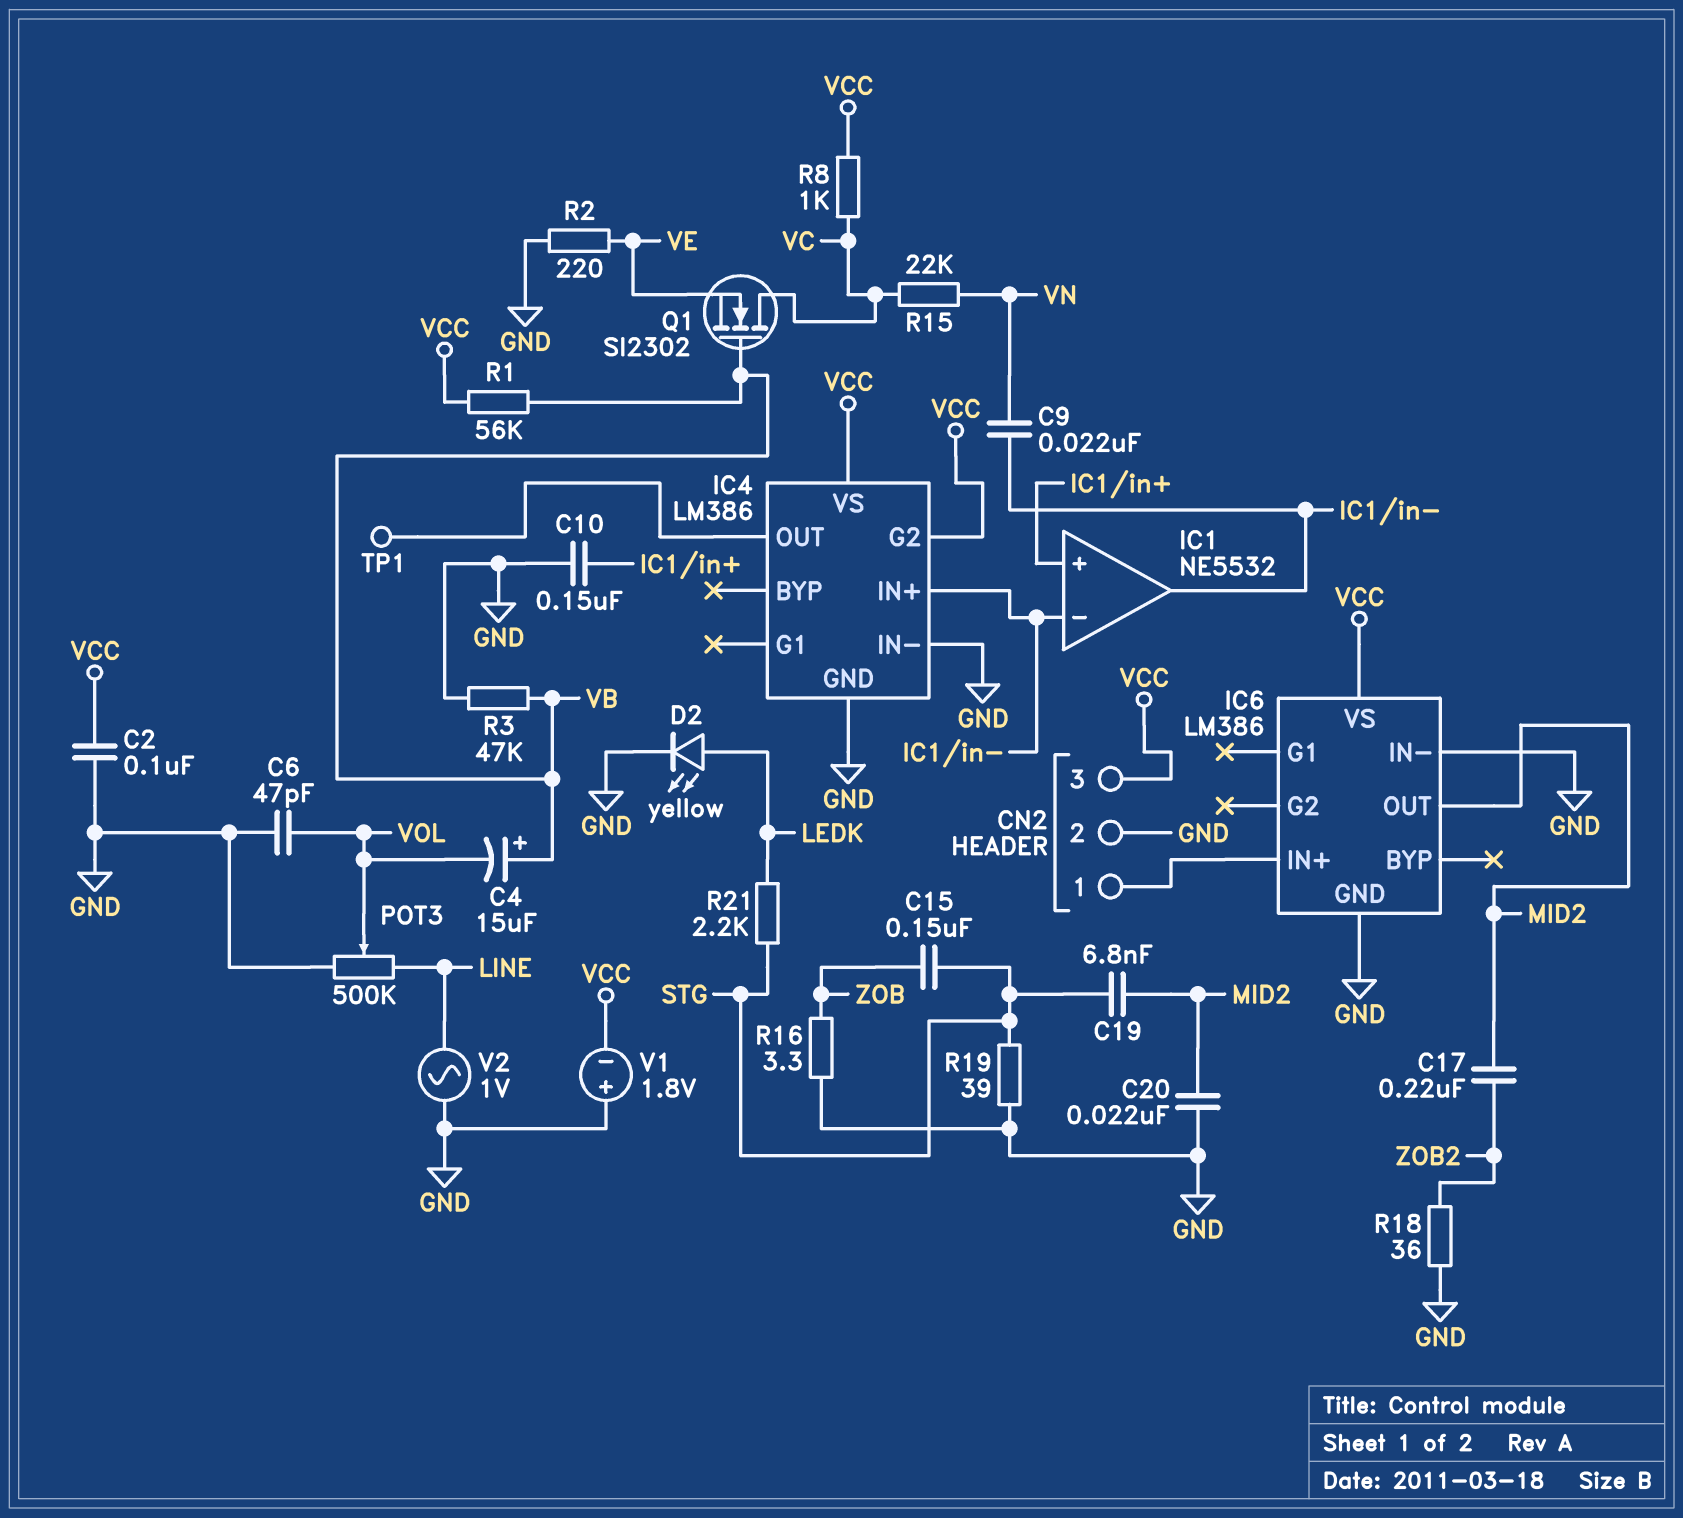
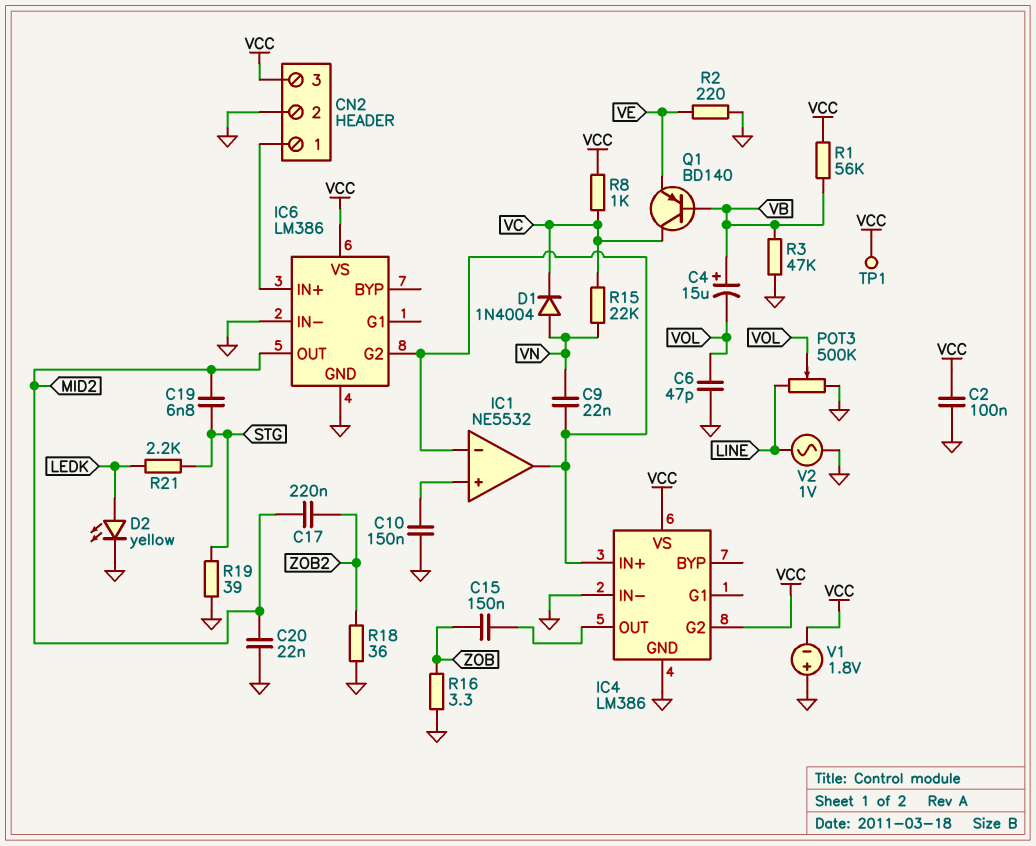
C15: 150nF (STG, ZOB) -> 150nF (IC4/OUT, ZOB)
D1: none -> diode 1N4004 (A VN, K VC)
IC6 pin G2: none -> IC1/in-
Q1: NMOS SI2302 (G VB, D VC, S VE) -> PNP BD140 (B VB, C VC, E VE)
TP1: test point (IC4/OUT) -> test point (VCC)

